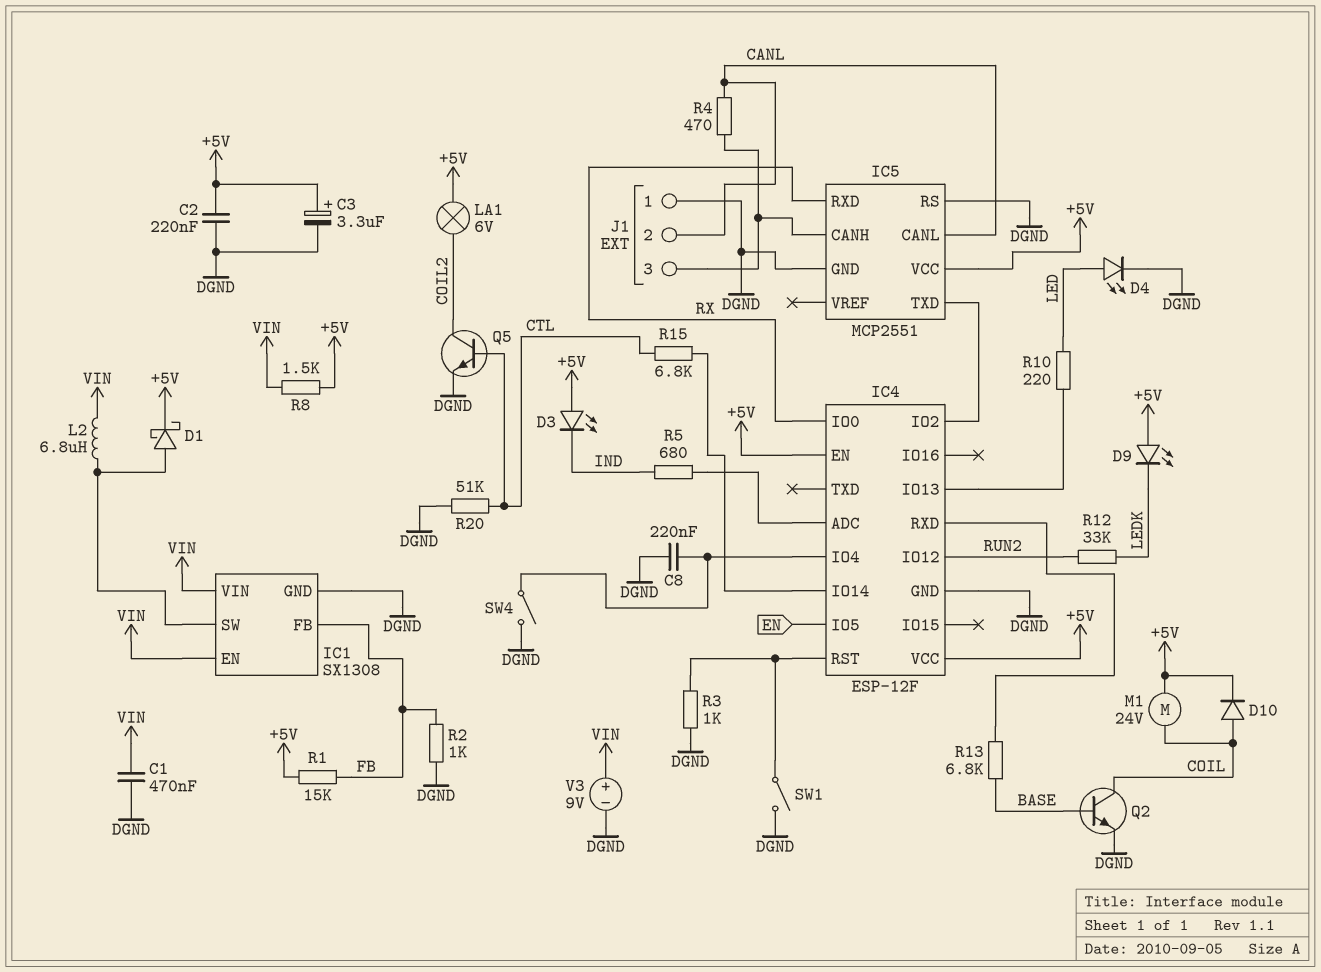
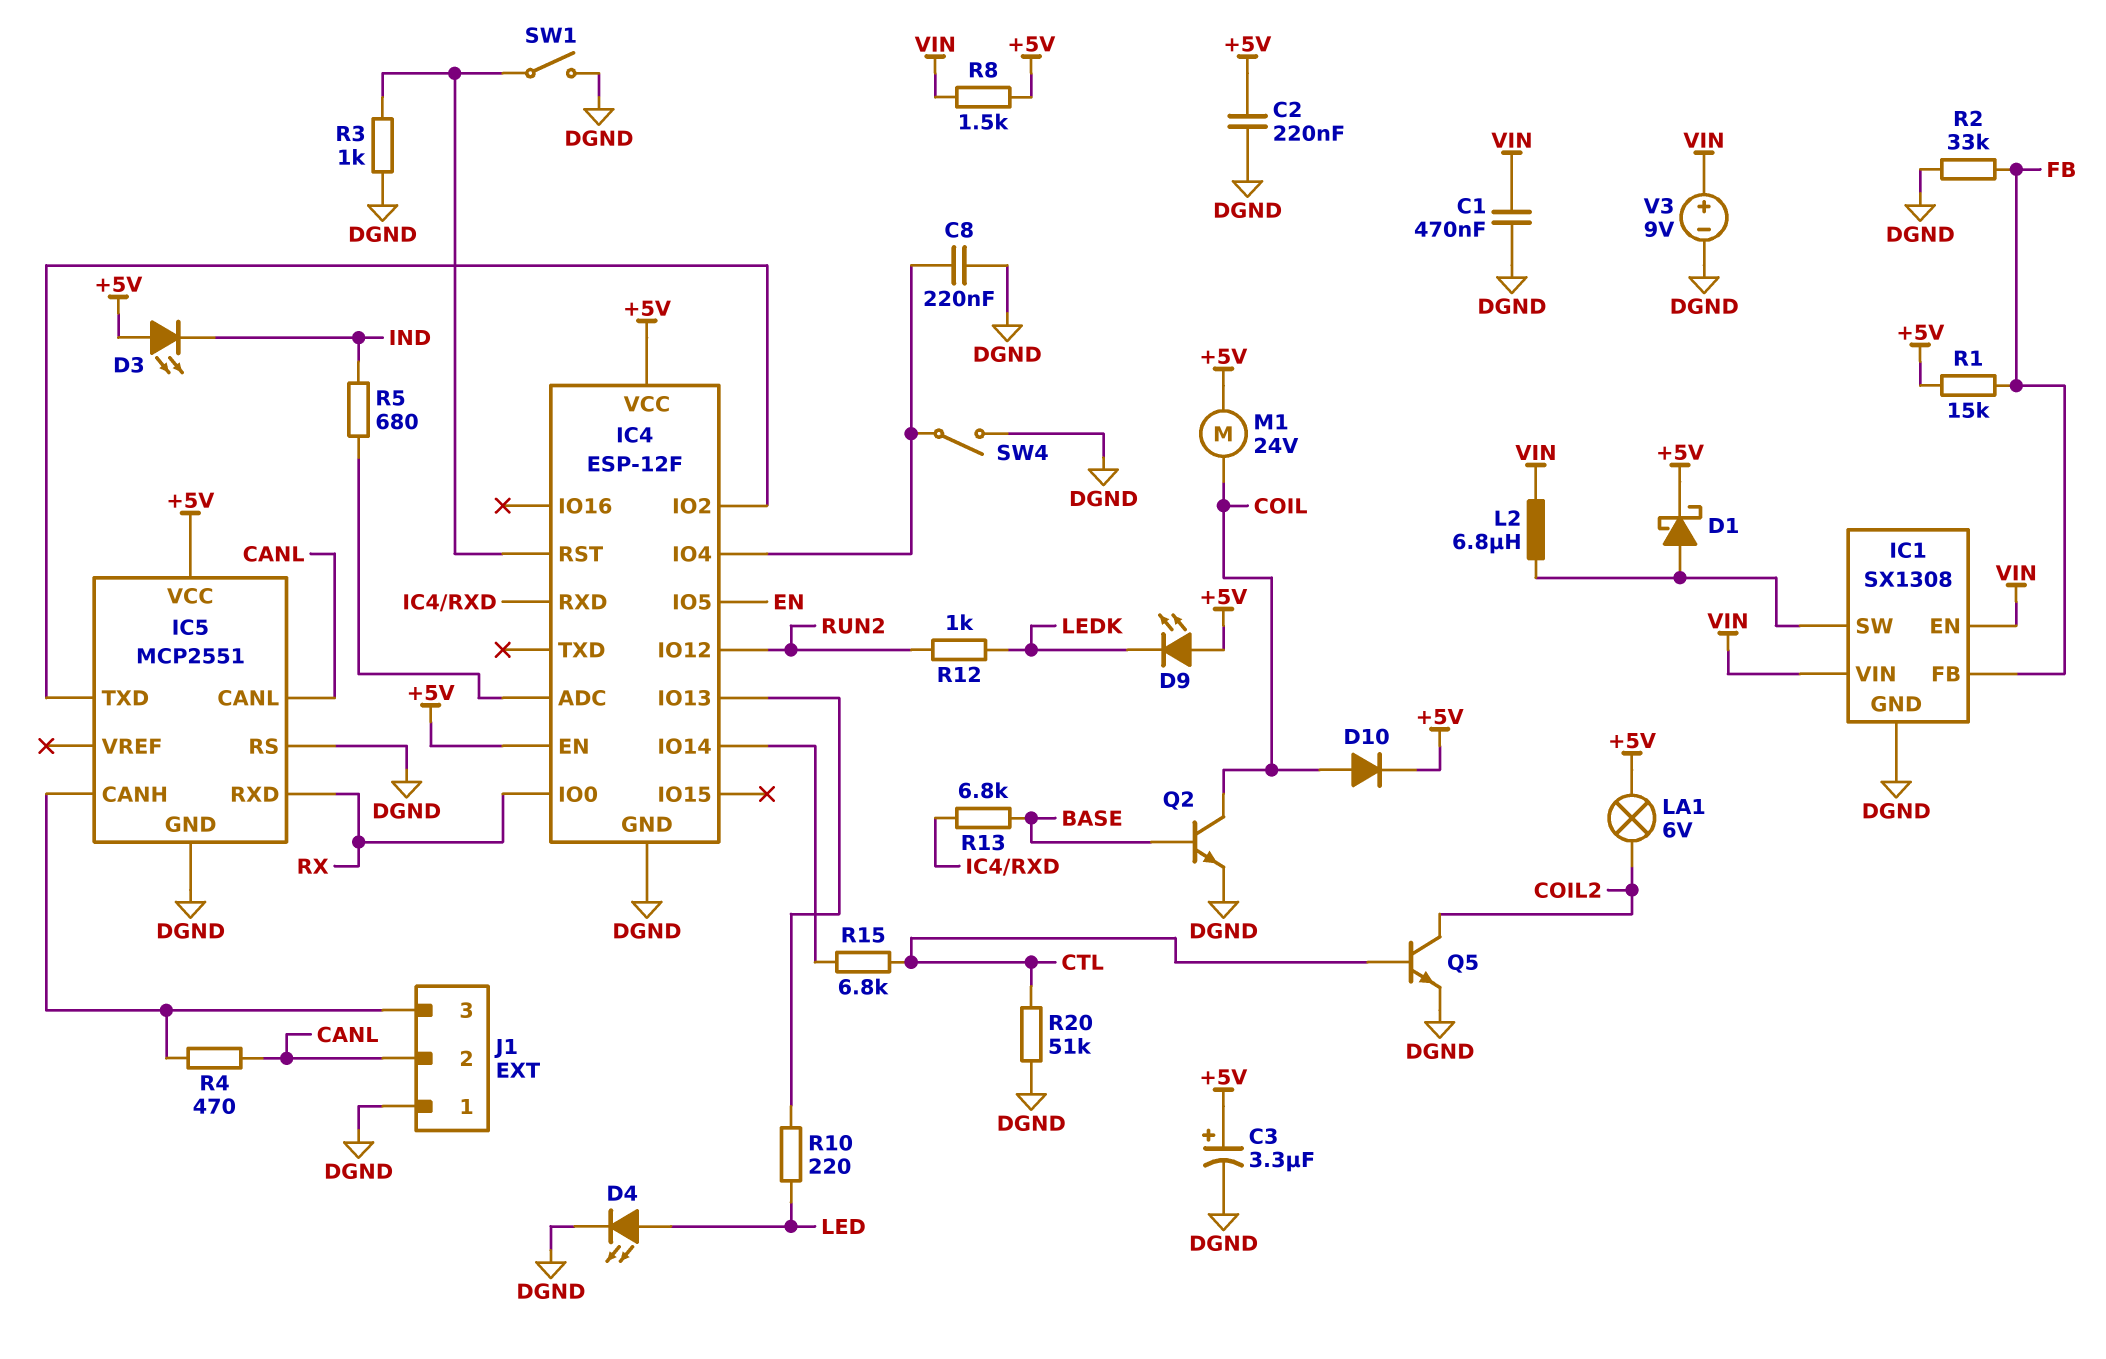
R2: 1k (DGND, FB) -> 33k (DGND, FB)
R12: 33k (LEDK, RUN2) -> 1k (LEDK, RUN2)

